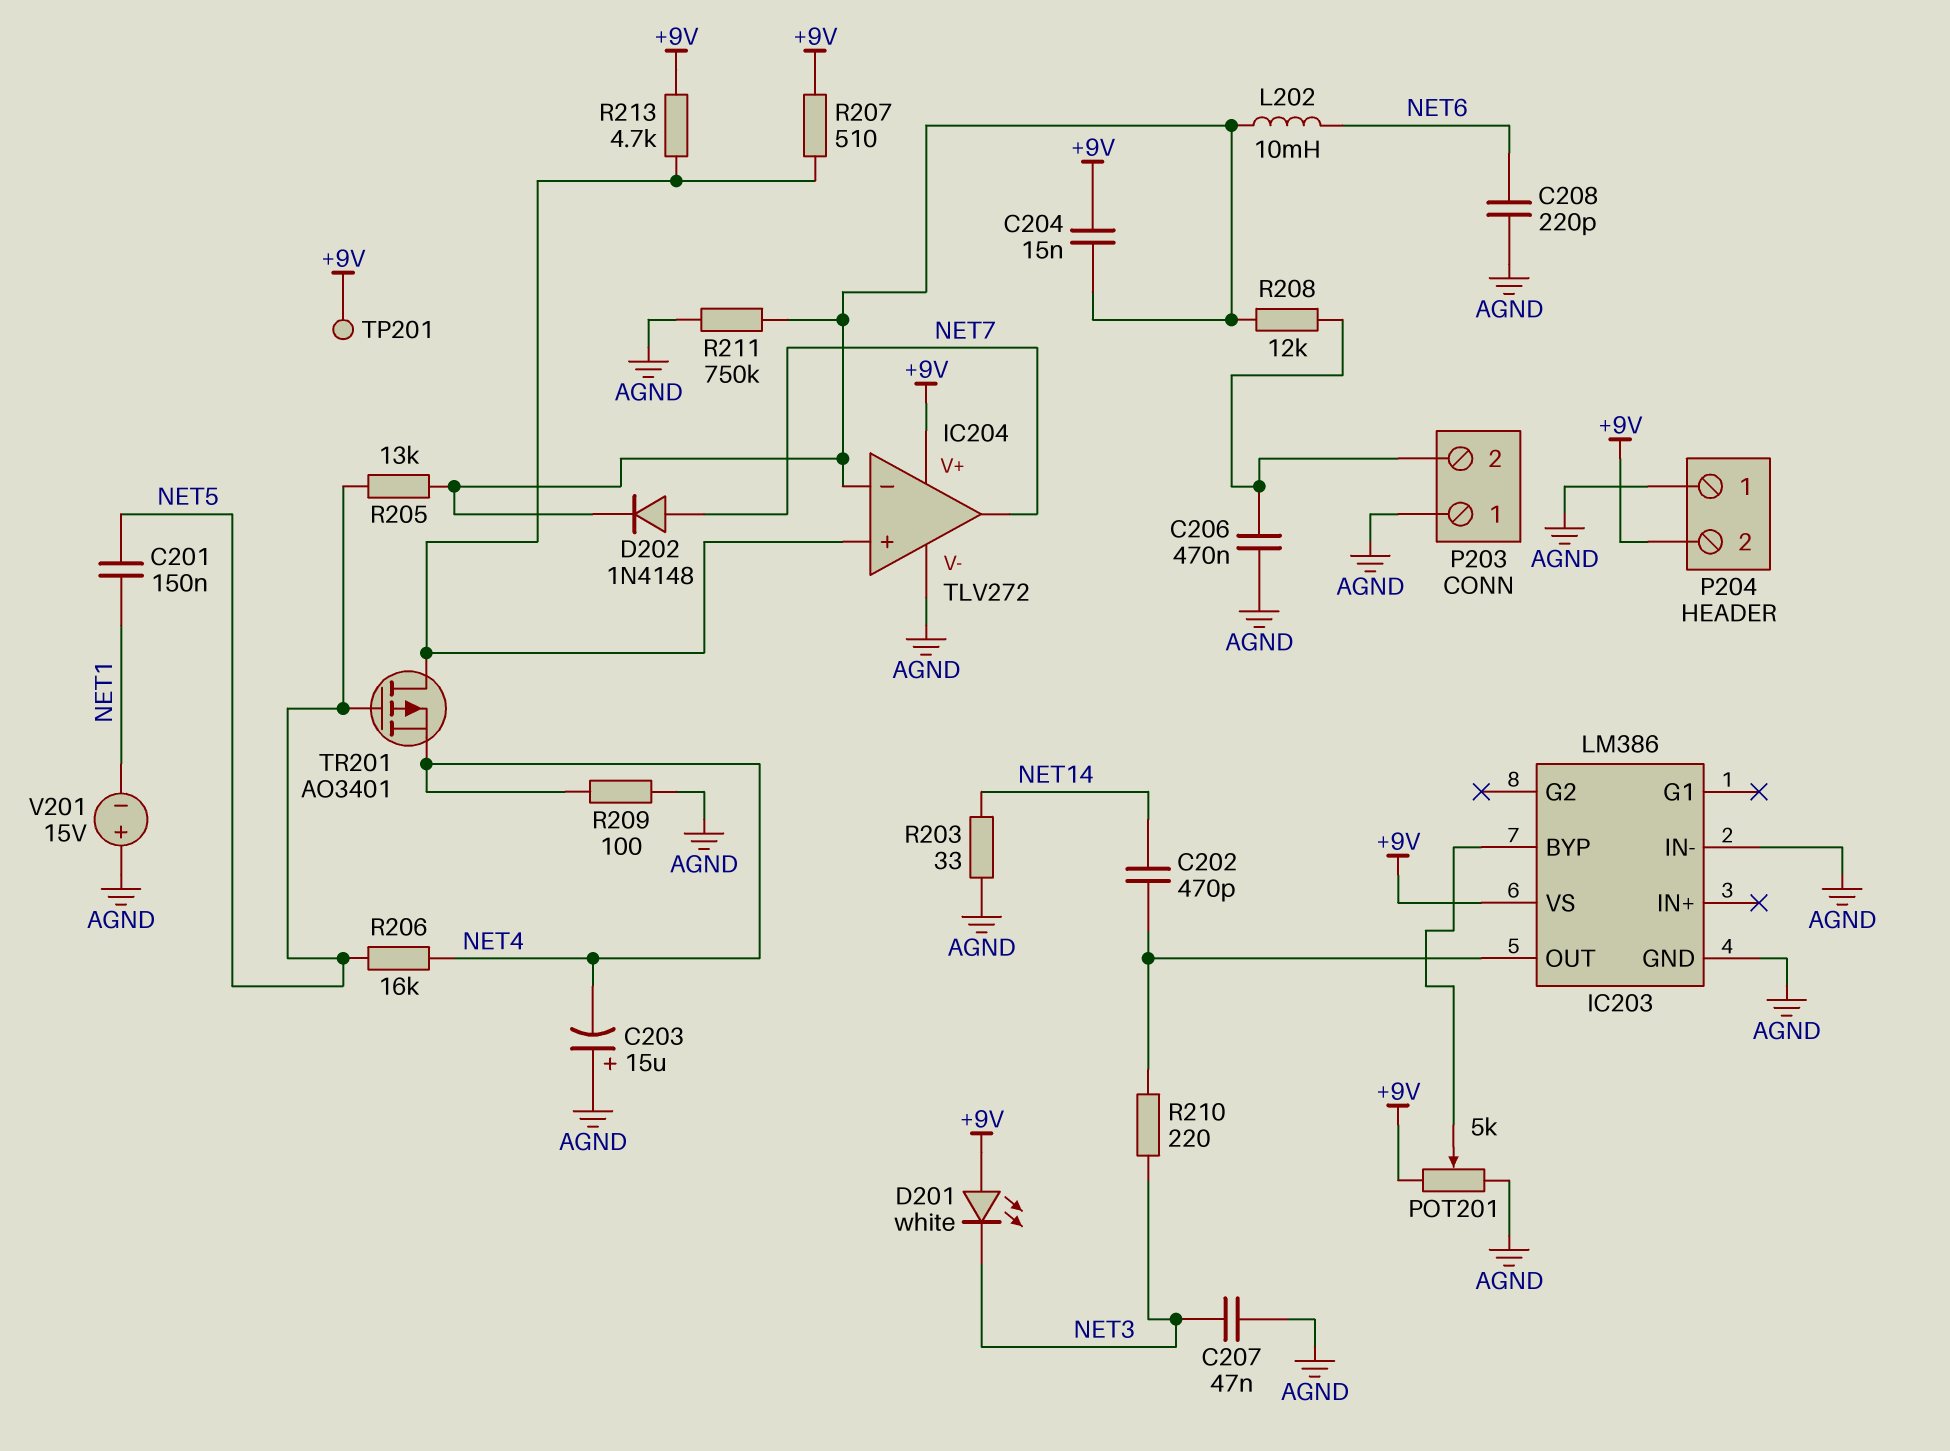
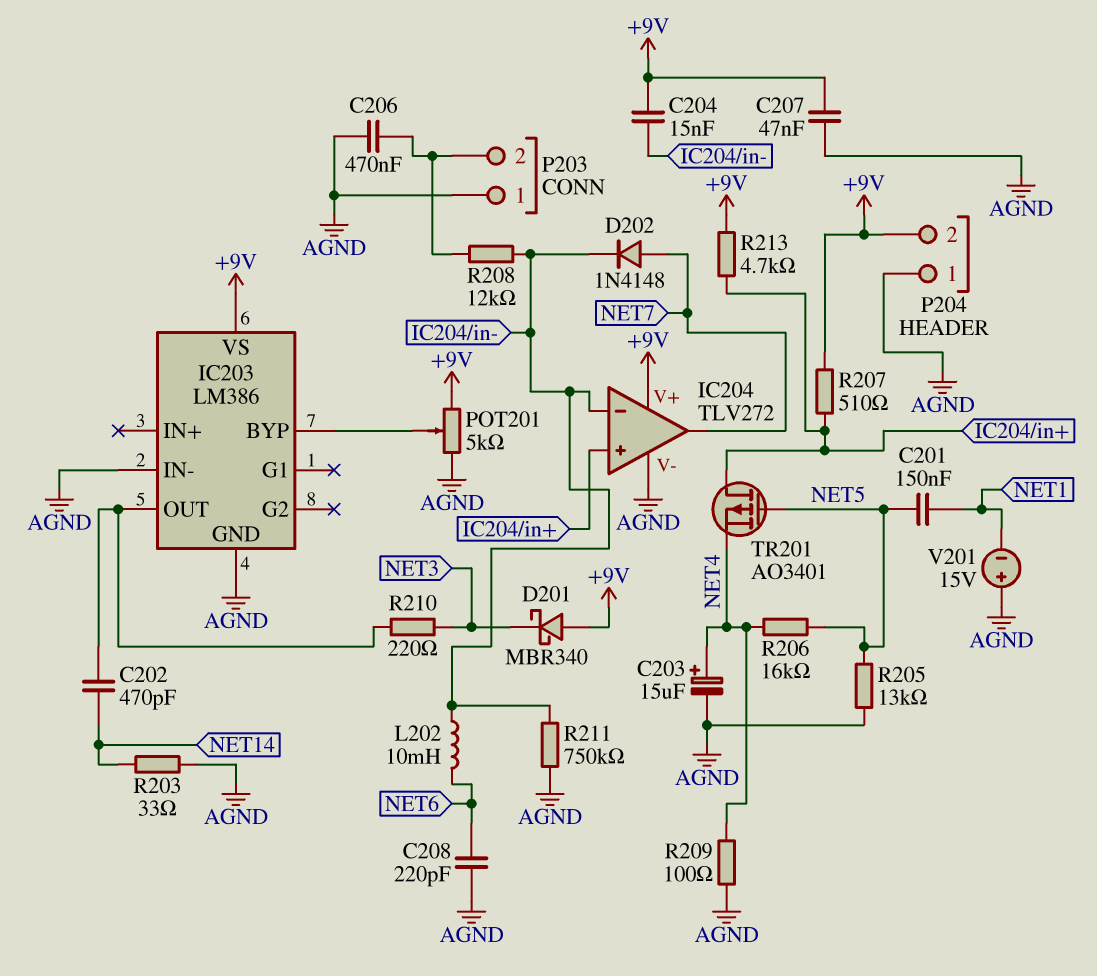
C203: 15uF (plus AGND, minus NET4) -> 15uF (plus NET4, minus AGND)
C207: 47nF (AGND, NET3) -> 47nF (+9V, AGND)
D201: LED white (A +9V, K NET3) -> schottky MBR340 (A +9V, K NET3)
R205: 13k (IC204/in-, NET5) -> 13k (AGND, NET5)
TP201: test point (+9V) -> none

